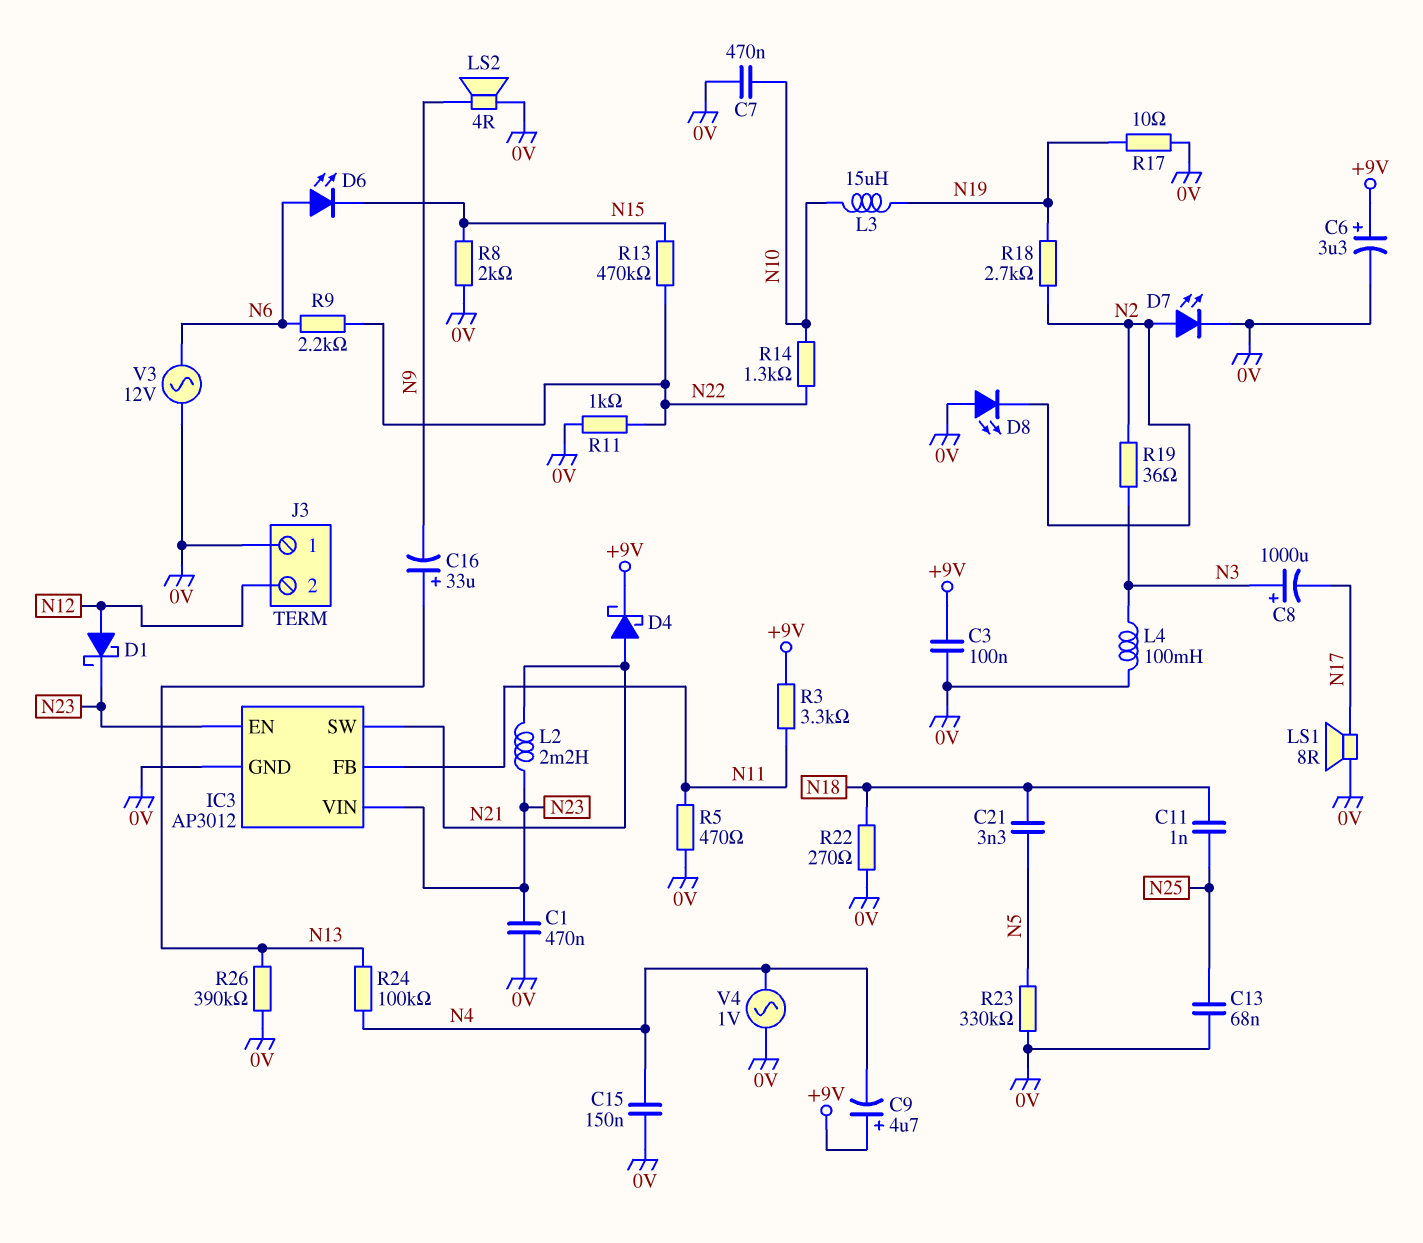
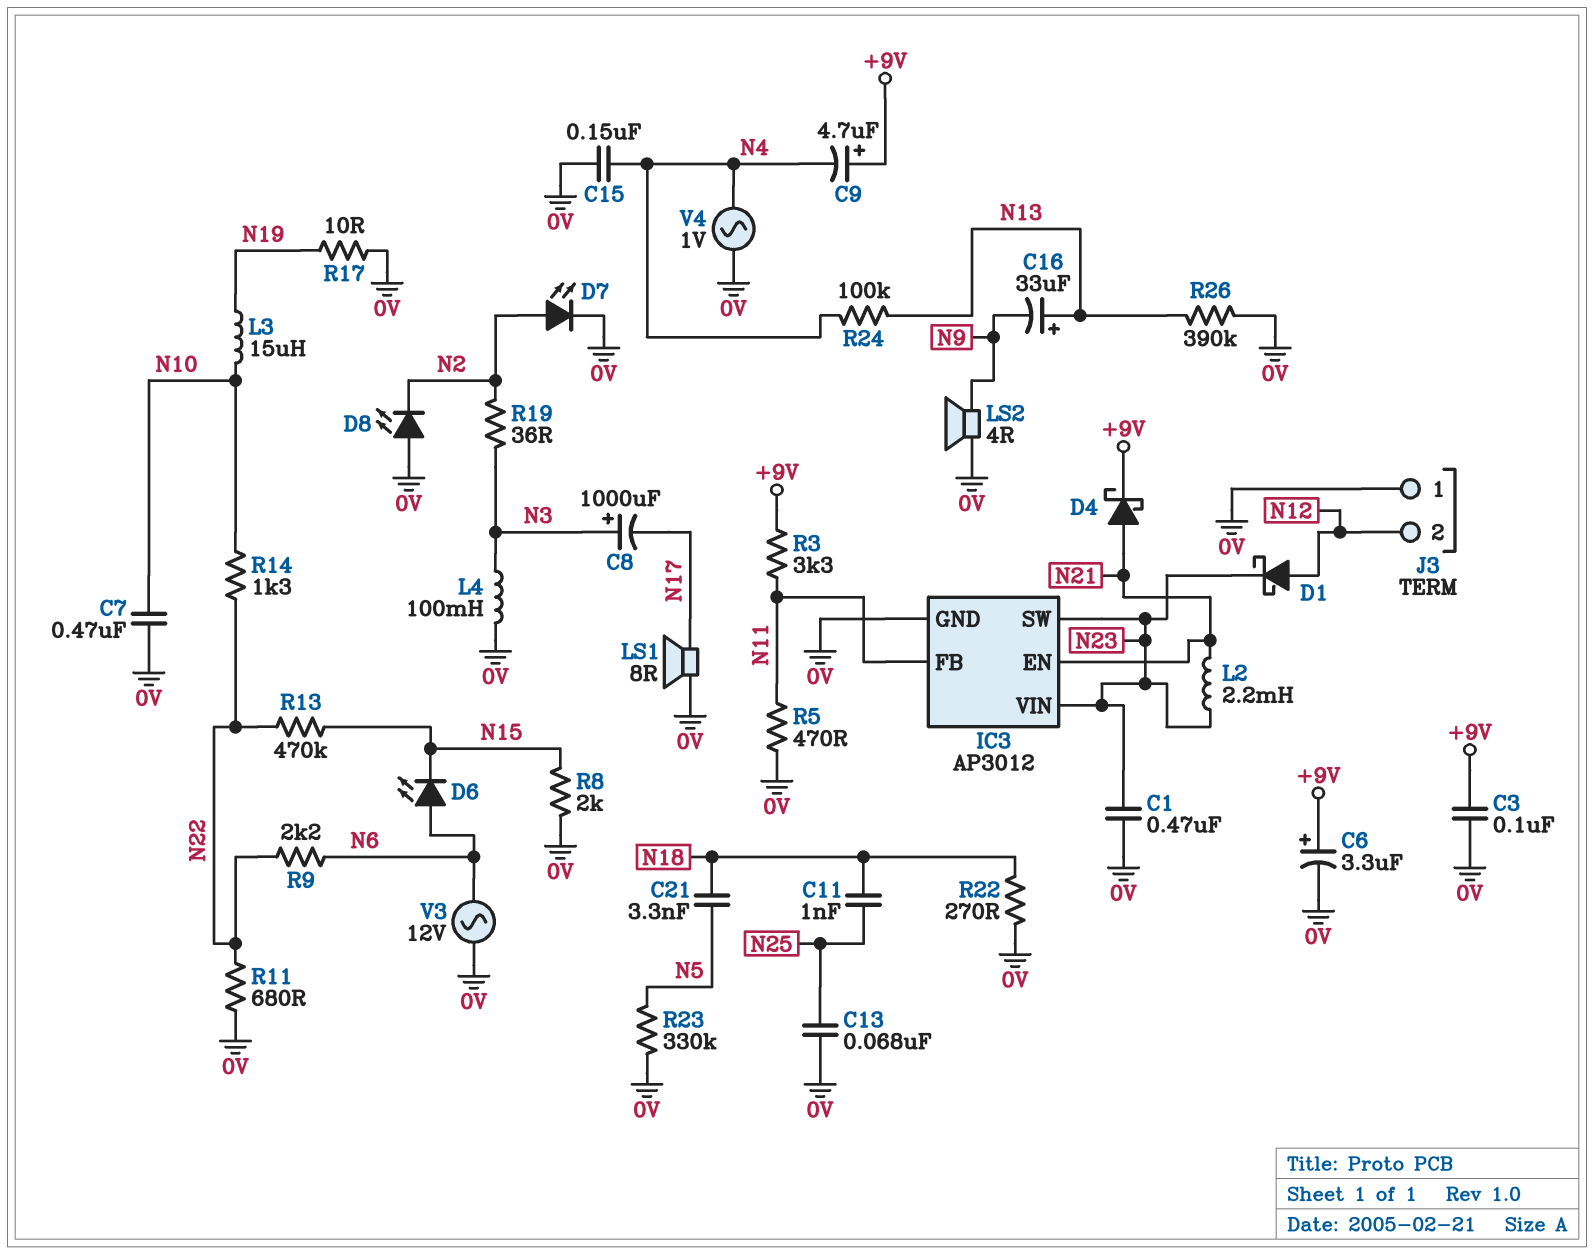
IC3 pin EN: N23 -> N21
IC3 pin SW: N21 -> N23
R11: 1k (0V, N22) -> 680 (0V, N22)
R18: 2.7k (N2, N19) -> none

